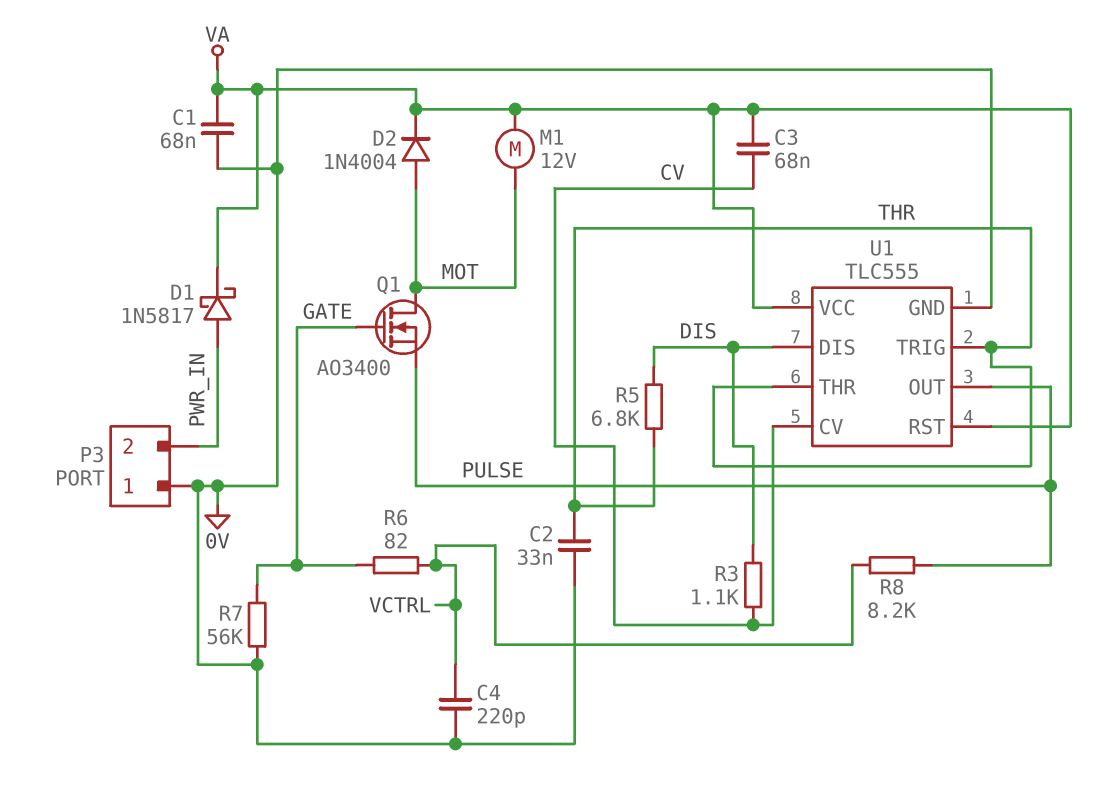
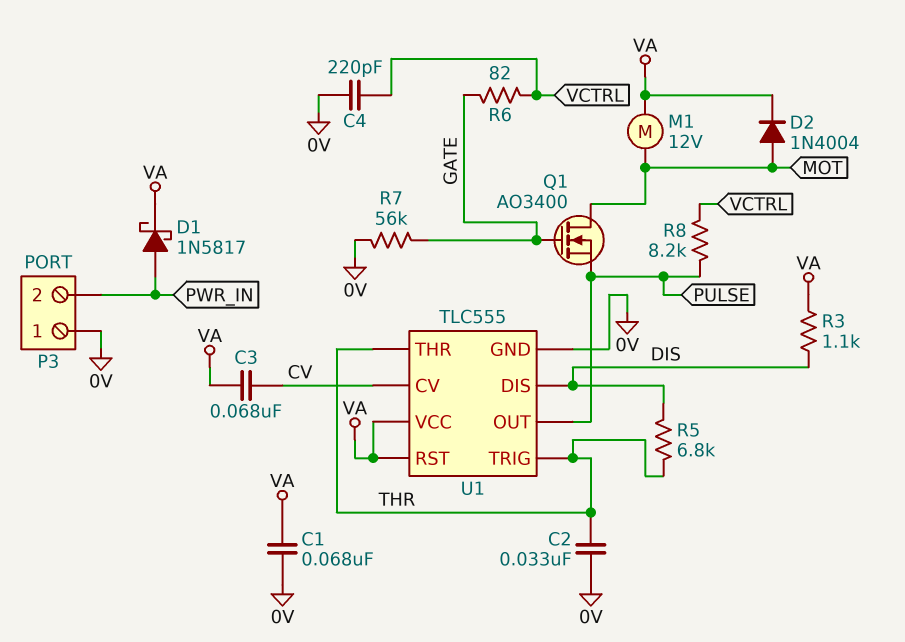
R3: 1.1k (CV, DIS) -> 1.1k (DIS, VA)

